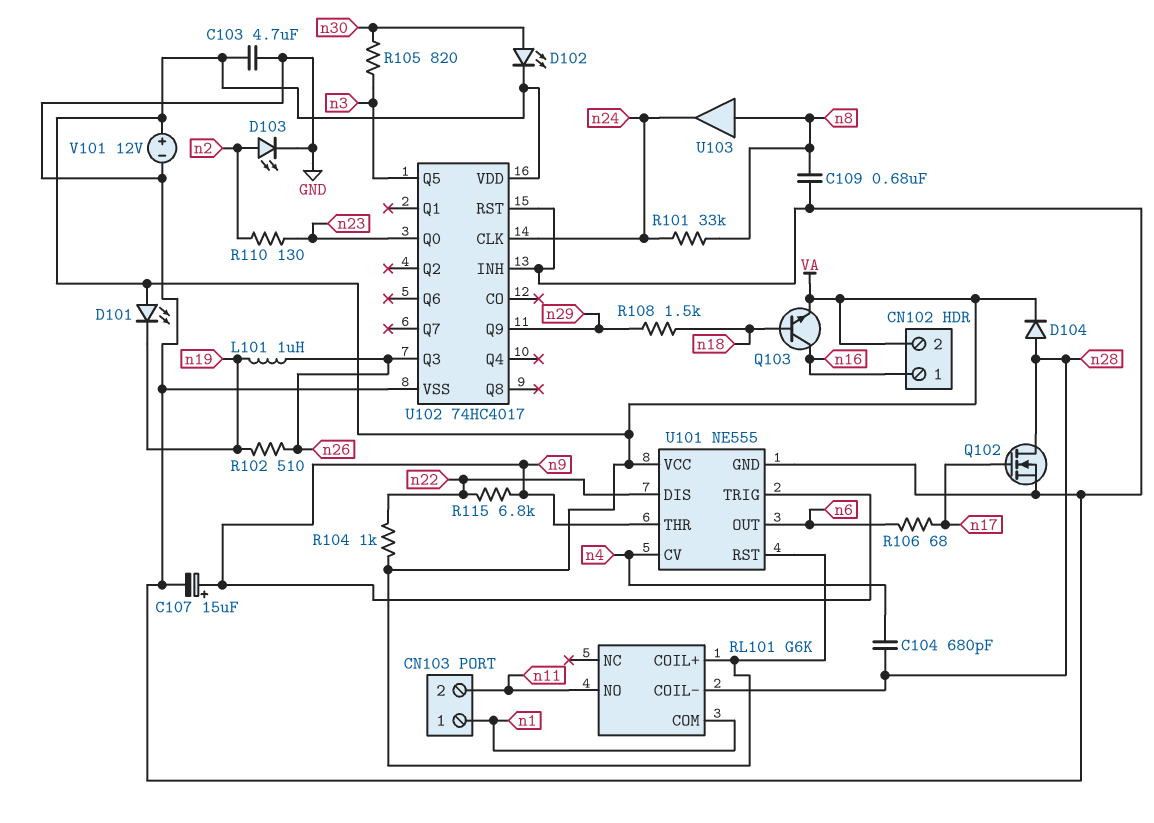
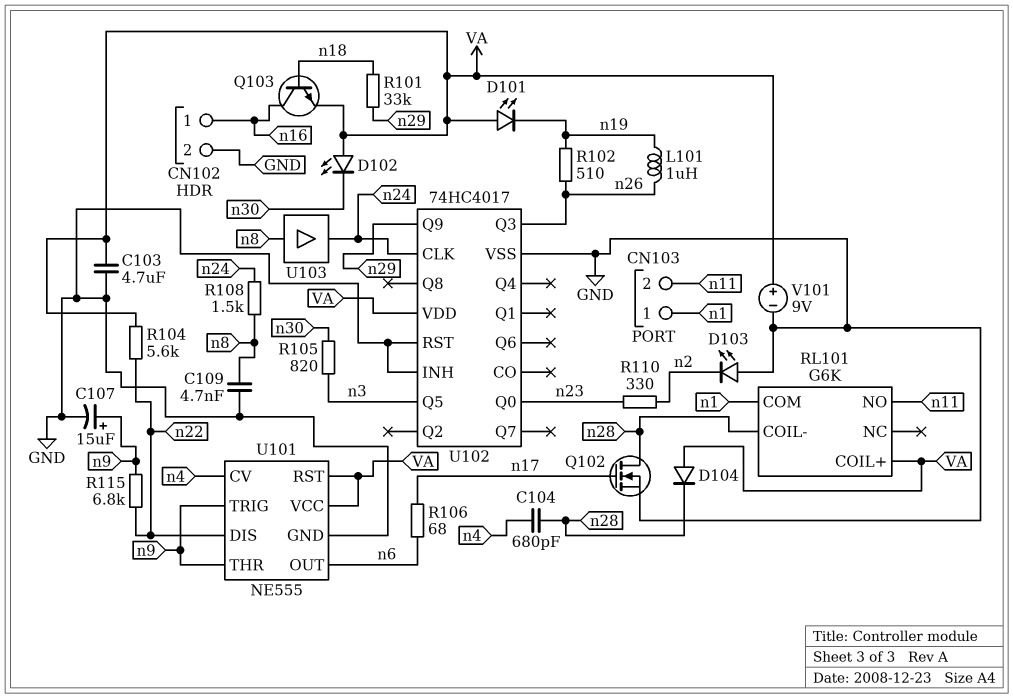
C109: 680nF (GND, n8) -> 4.7nF (GND, n8)
CN102 pin 2: VA -> GND
D102: LED (A n30, K VA) -> LED (A VA, K n30)
D103: LED (A n2, K GND) -> LED (A GND, K n2)
D104: diode (A n28, K VA) -> diode (A VA, K n28)
R101: 33k (n8, n24) -> 33k (n18, n29)
R104: 1k (VA, n22) -> 5.6k (VA, n22)
R108: 1.5k (n18, n29) -> 1.5k (n8, n24)
R110: 130 (n2, n23) -> 330 (n2, n23)
V101: 12V (plus VA, minus GND) -> 9V (plus VA, minus GND)

